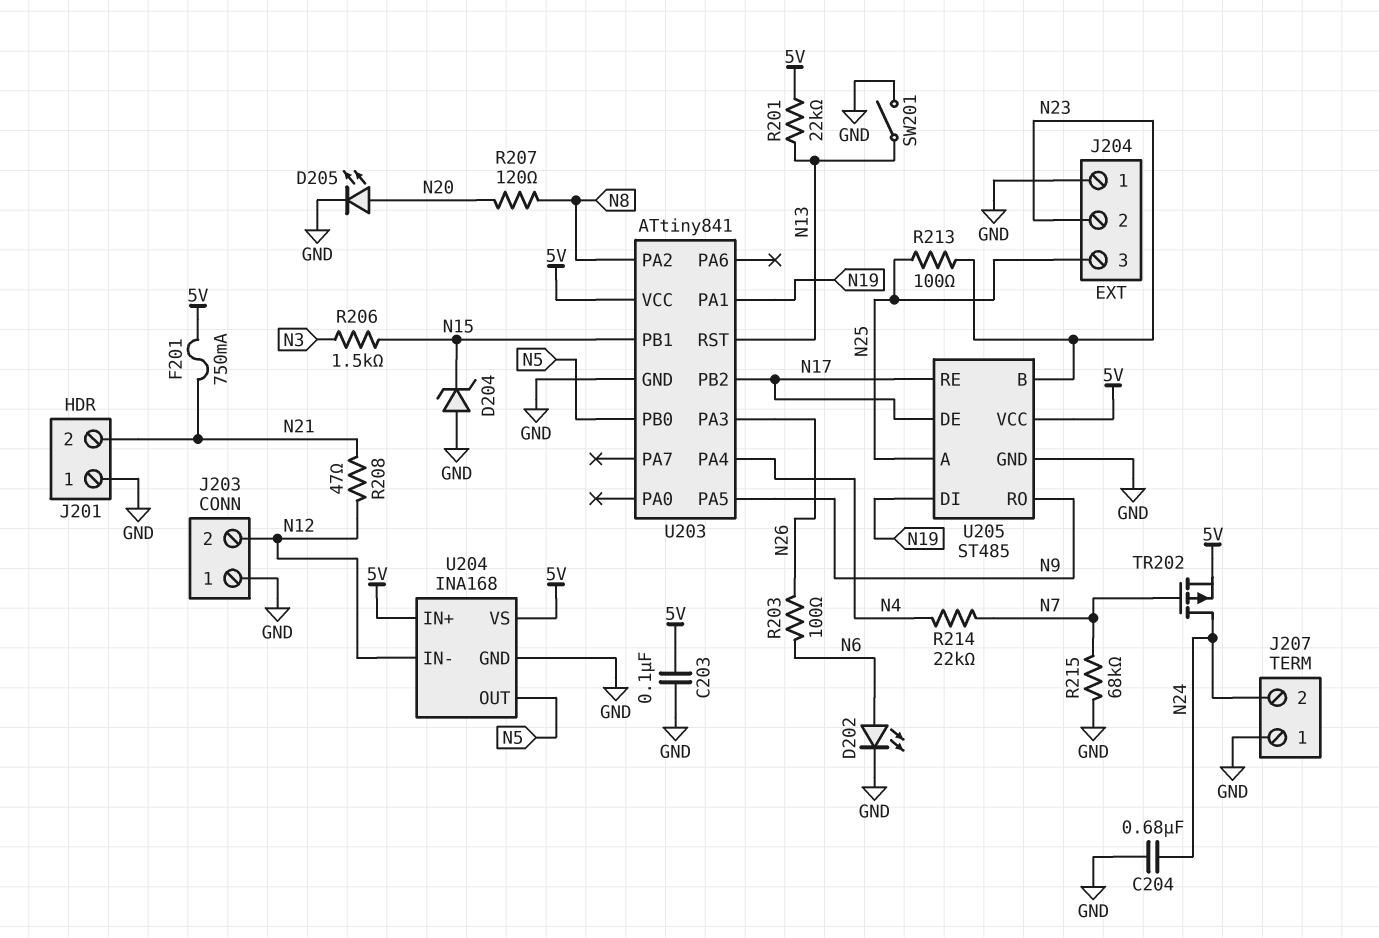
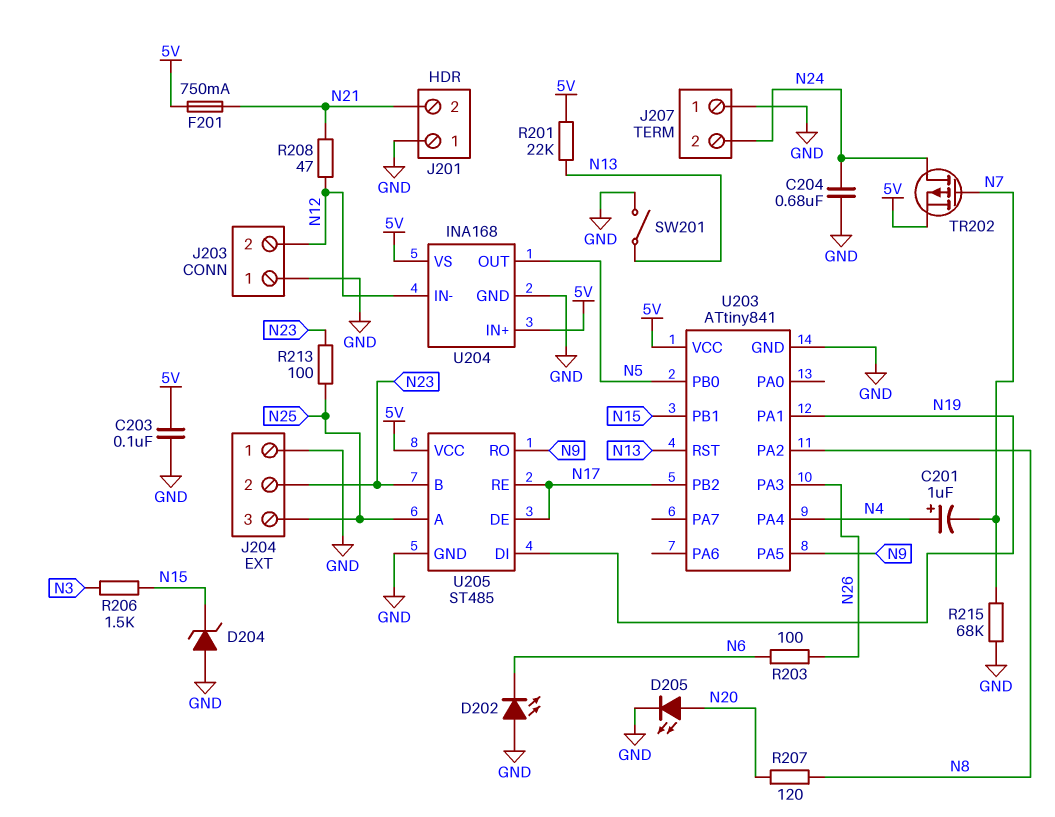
C201: none -> 1uF (plus N4, minus N7)
D202: LED (A N6, K GND) -> LED (A GND, K N6)
R214: 22k (N4, N7) -> none

